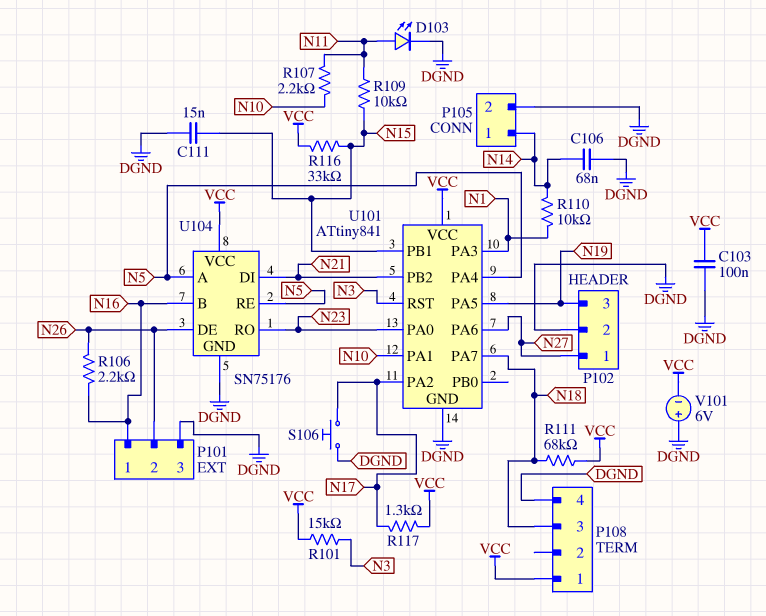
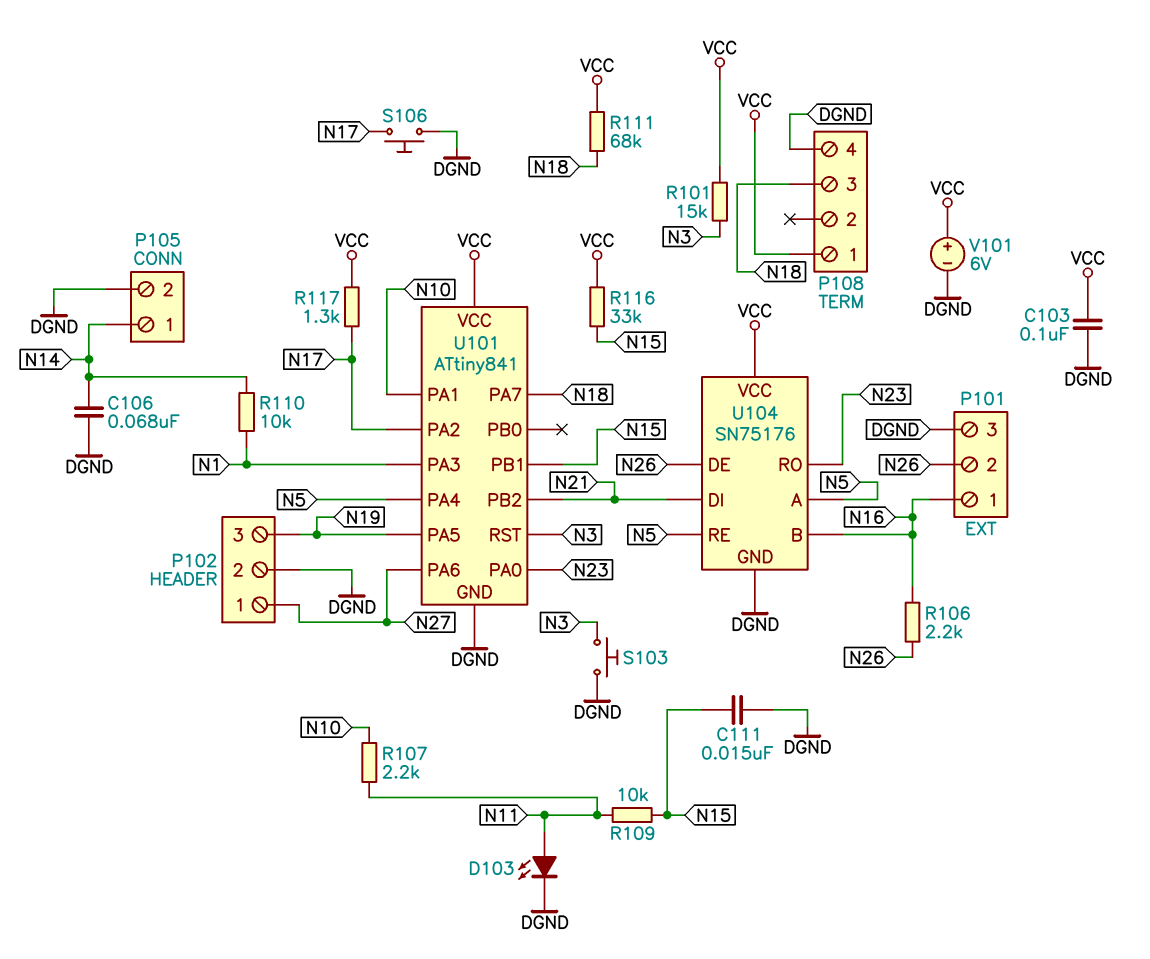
S103: none -> button (DGND, N3)
V101: 6V (plus DGND, minus VCC) -> 6V (plus VCC, minus DGND)

